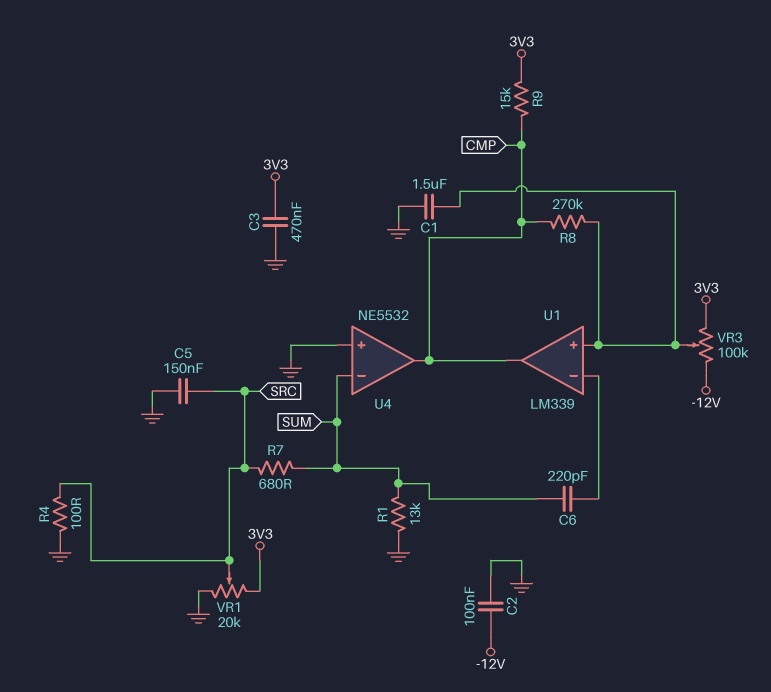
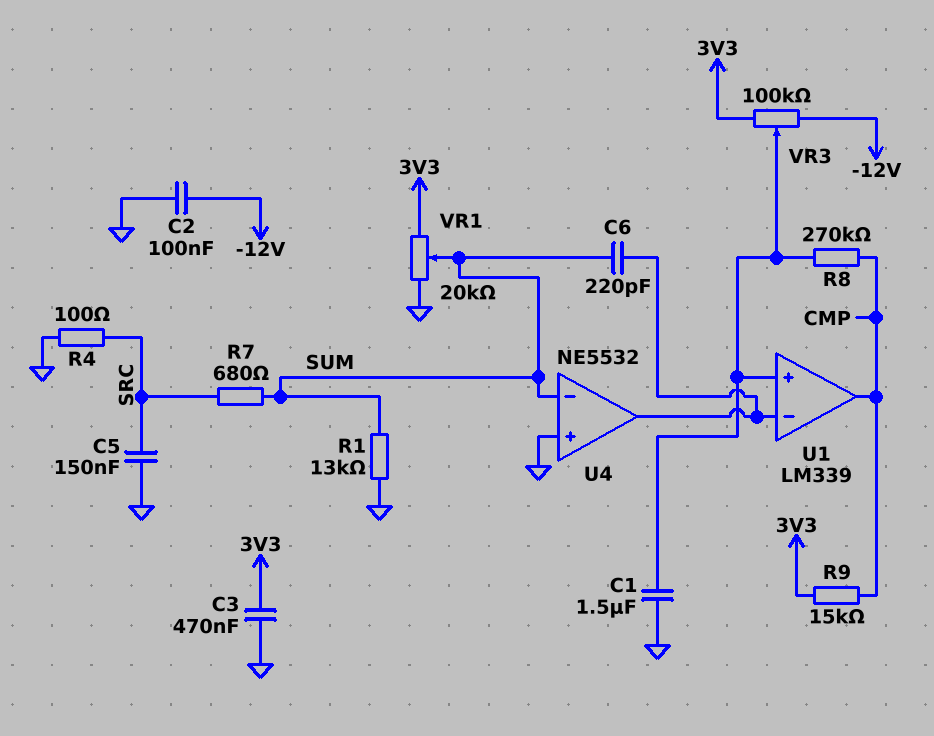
U4 pin out: CMP -> U1/in-
VR1: 20k (3V3, GND, wiper SRC) -> 20k (3V3, GND, wiper SUM)

